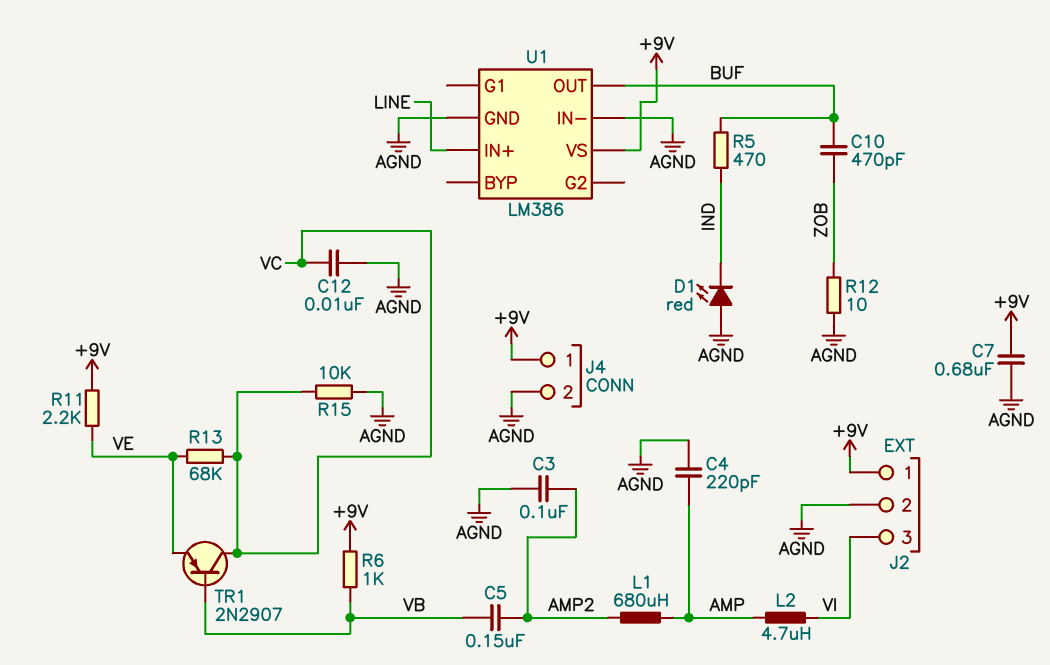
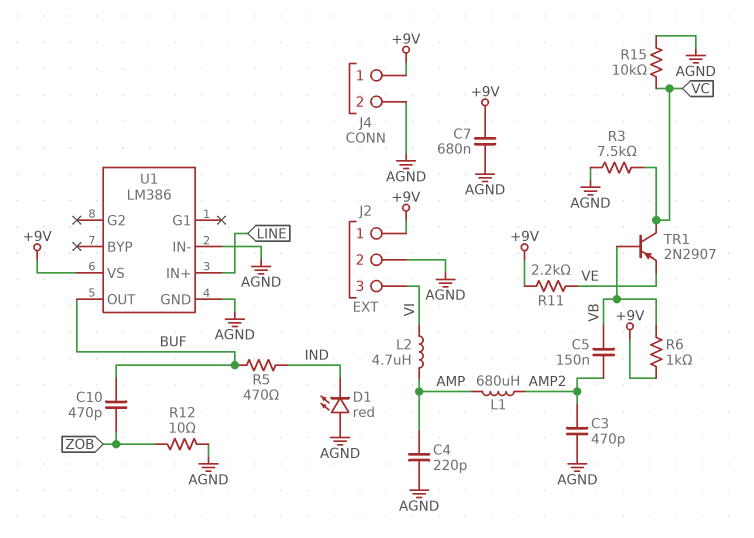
C3: 100nF (AGND, AMP2) -> 470pF (AGND, AMP2)
C12: 10nF (AGND, VC) -> none
R3: none -> 7.5k (AGND, VC)
R13: 68k (VC, VE) -> none

